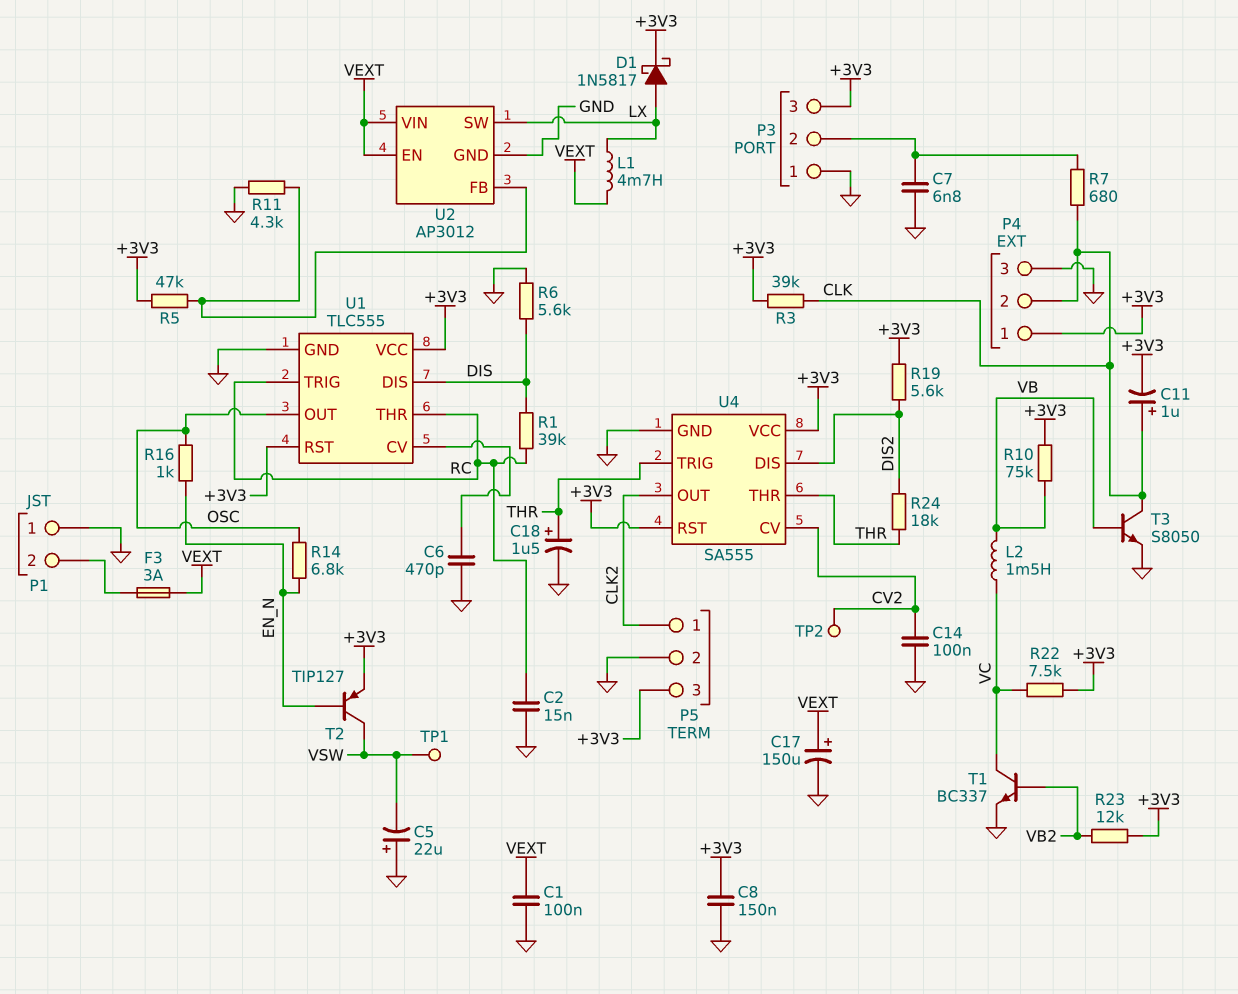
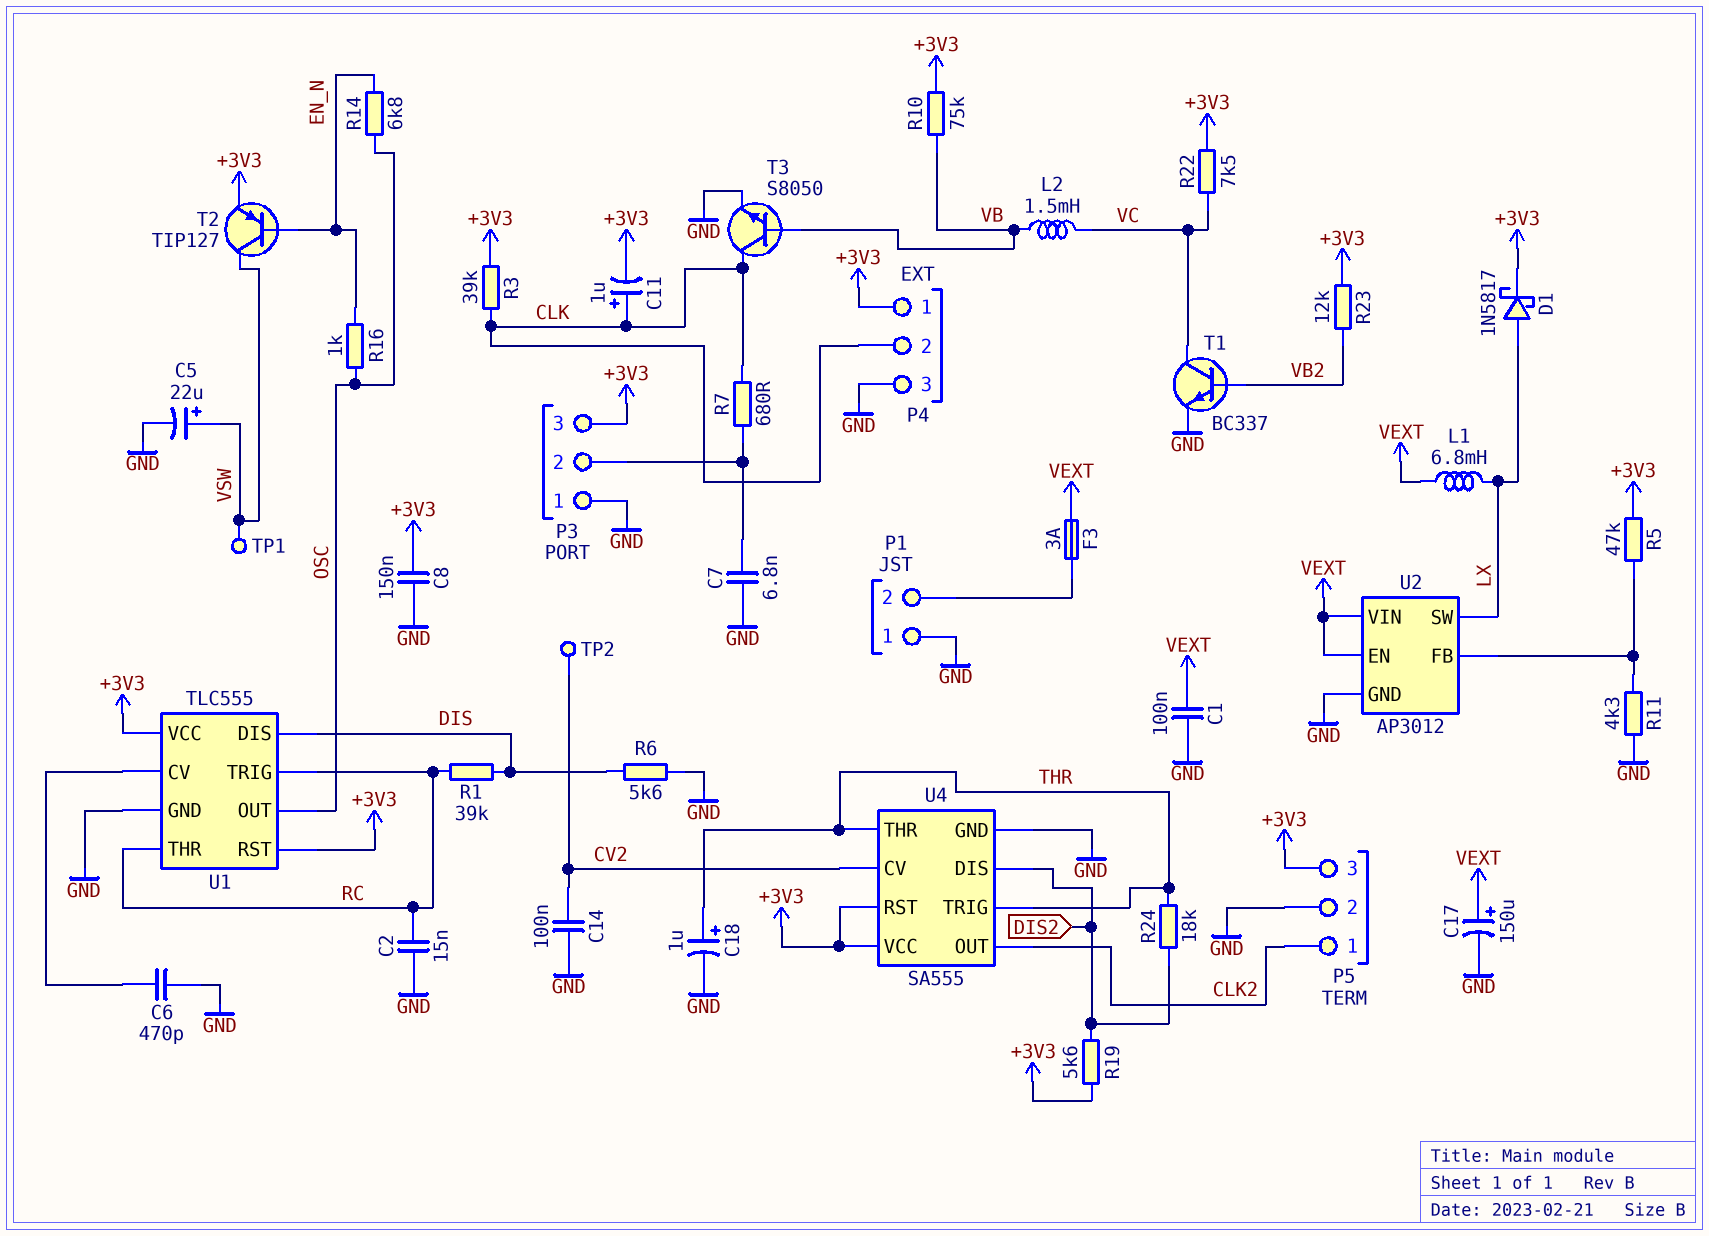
C5: 22uF (plus GND, minus VSW) -> 22uF (plus VSW, minus GND)
C18: 1.5uF (plus THR, minus GND) -> 1uF (plus THR, minus GND)
L1: 4.7mH (LX, VEXT) -> 6.8mH (LX, VEXT)

